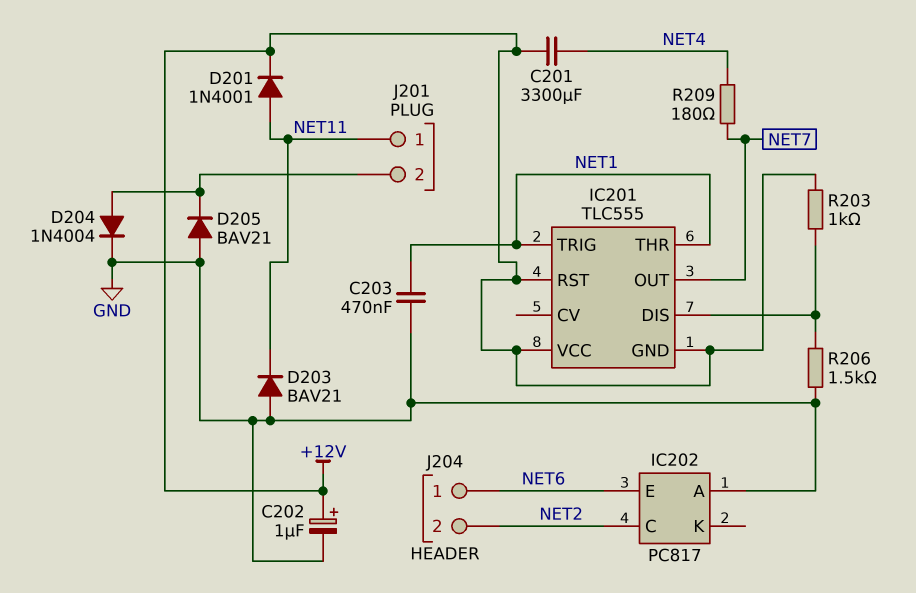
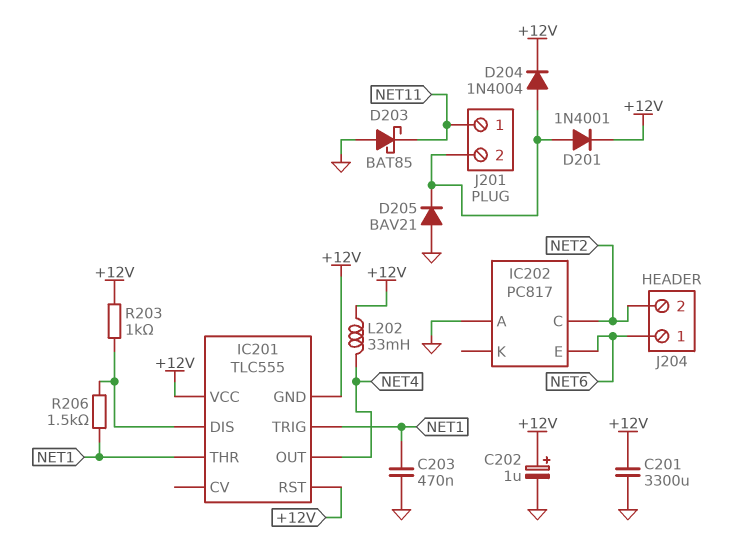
C201: 3300uF (+12V, NET4) -> 3300uF (+12V, GND)
D201: diode 1N4001 (A NET11, K +12V) -> diode 1N4001 (A J201/2, K +12V)
D203: diode BAV21 (A GND, K NET11) -> schottky BAT85 (A GND, K NET11)
D204: diode 1N4004 (A J201/2, K GND) -> diode 1N4004 (A J201/2, K +12V)
IC201 pin OUT: NET7 -> NET4
L202: none -> 33mH (+12V, NET4)
R206: 1.5k (GND, IC201/DIS) -> 1.5k (IC201/DIS, NET1)
R209: 180 (NET4, NET7) -> none

